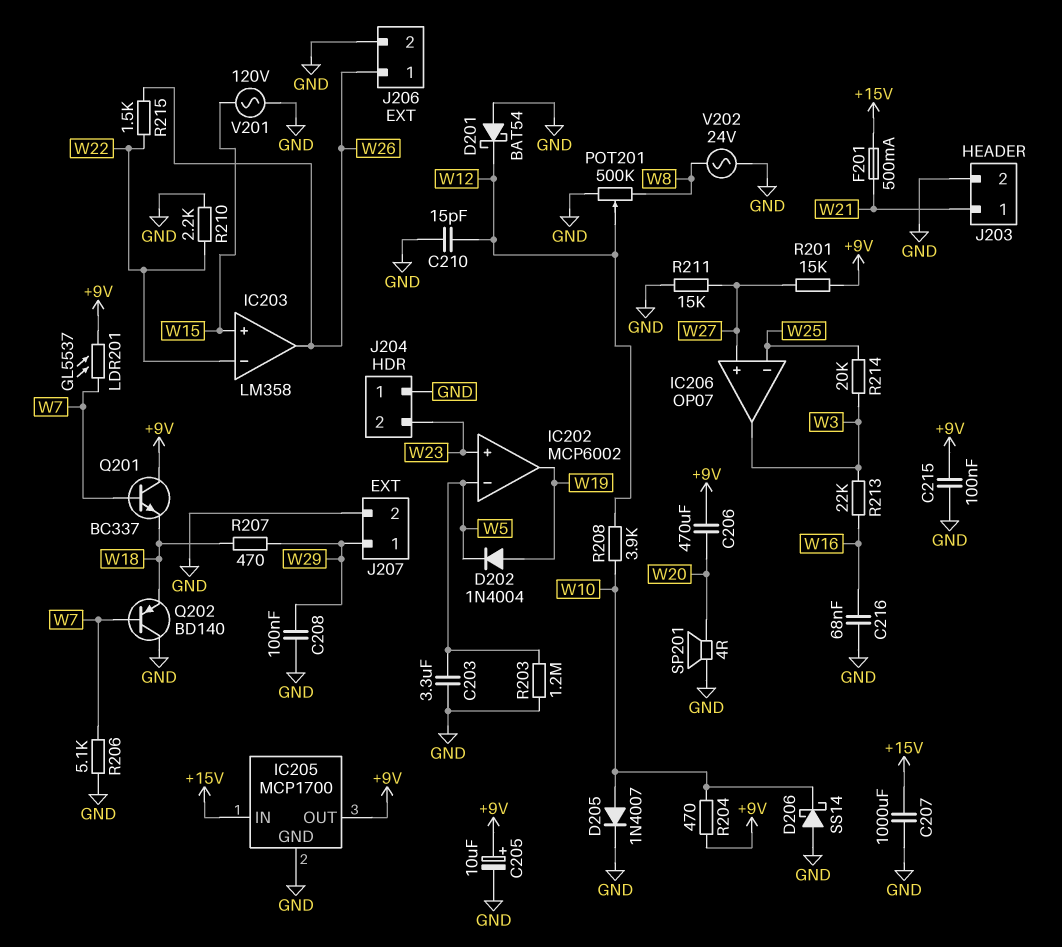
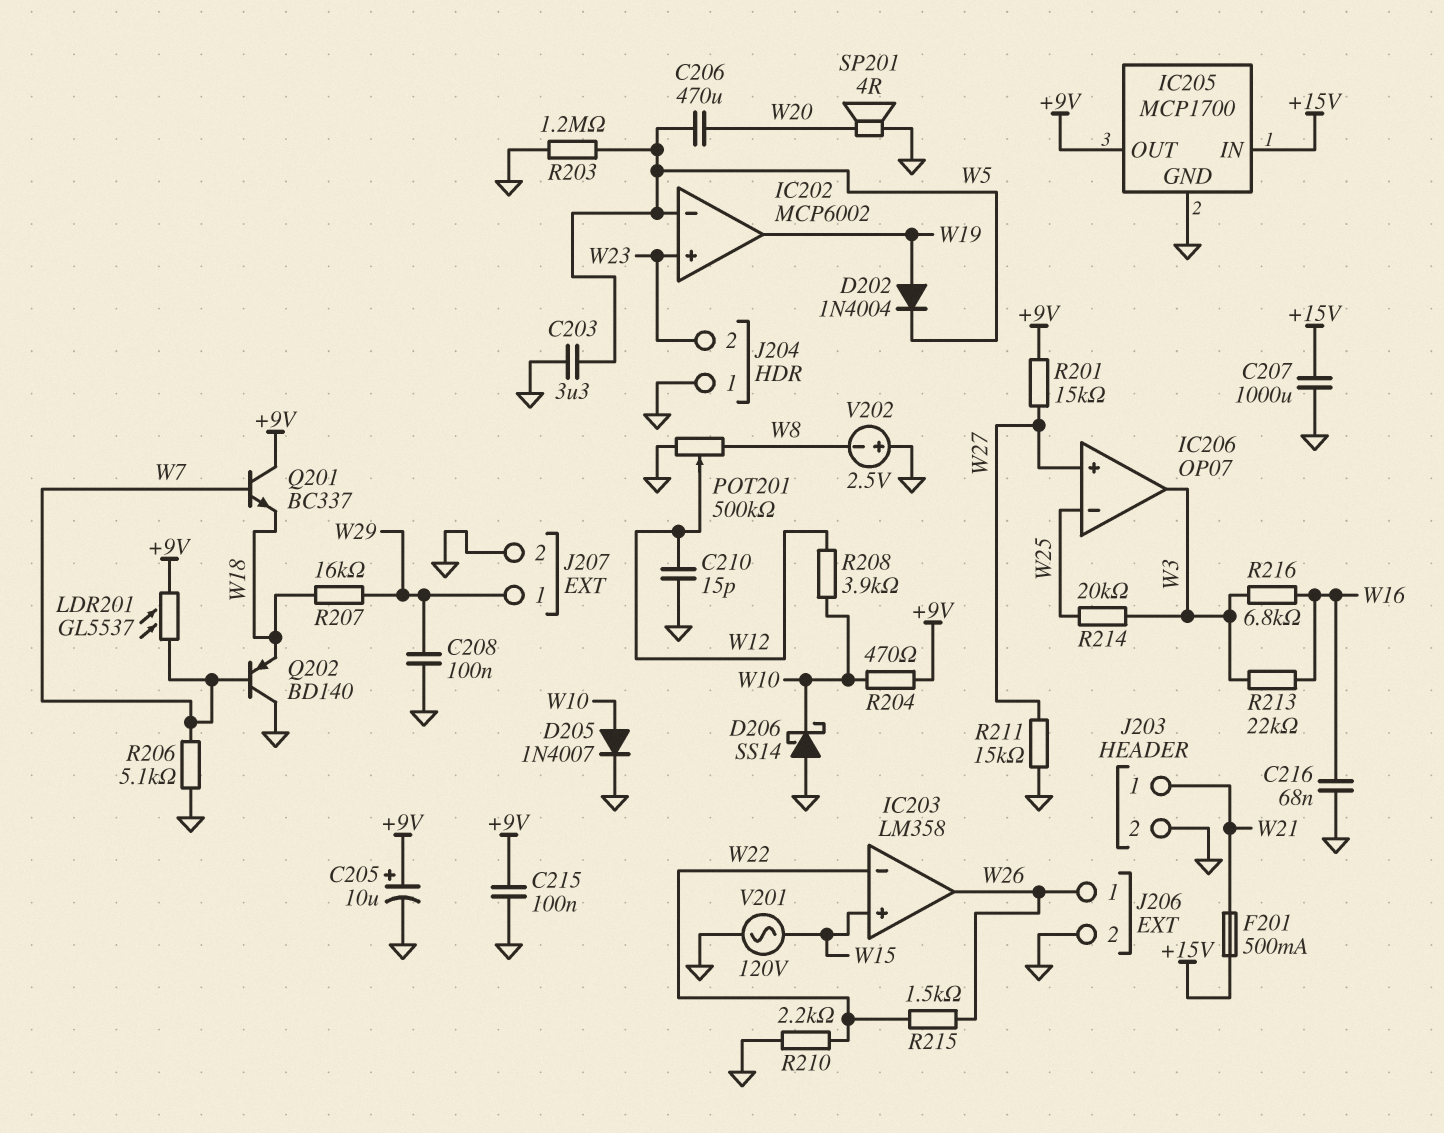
C206: 470uF (+9V, W20) -> 470uF (W5, W20)
D201: schottky BAT54 (A GND, K W12) -> none
R207: 470 (W18, W29) -> 16k (W18, W29)
R216: none -> 6.8k (W3, W16)
V202: AC 24V (GND, W8) -> 2.5V (plus GND, minus W8)

